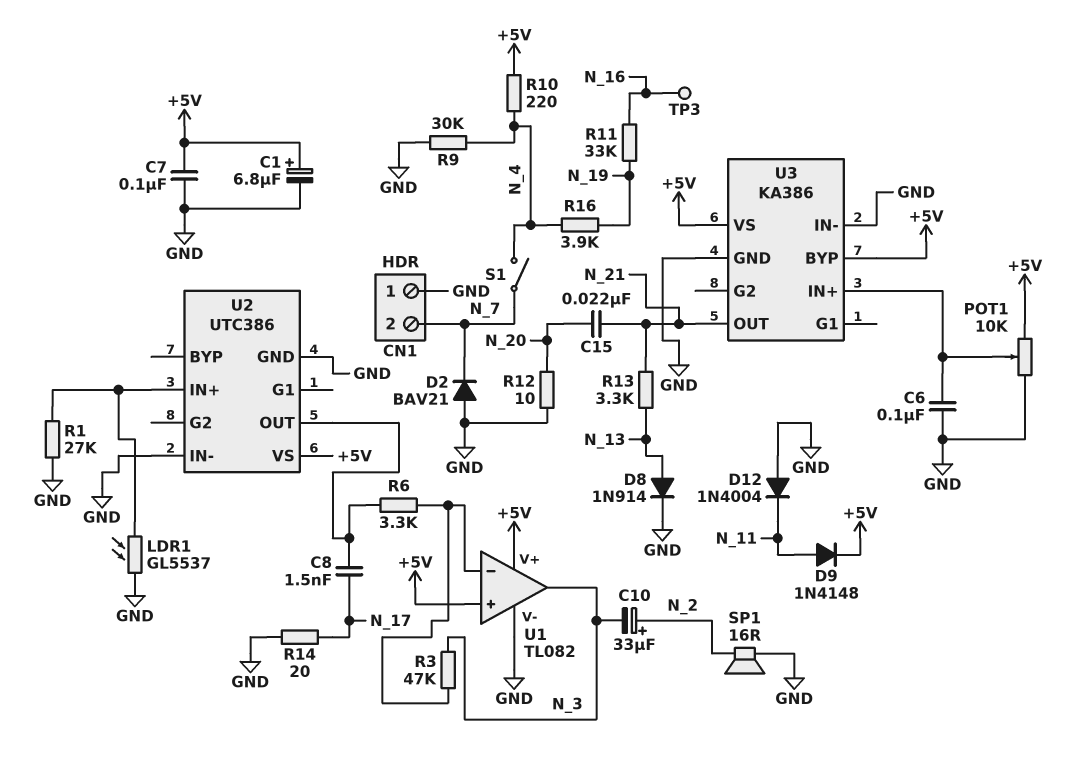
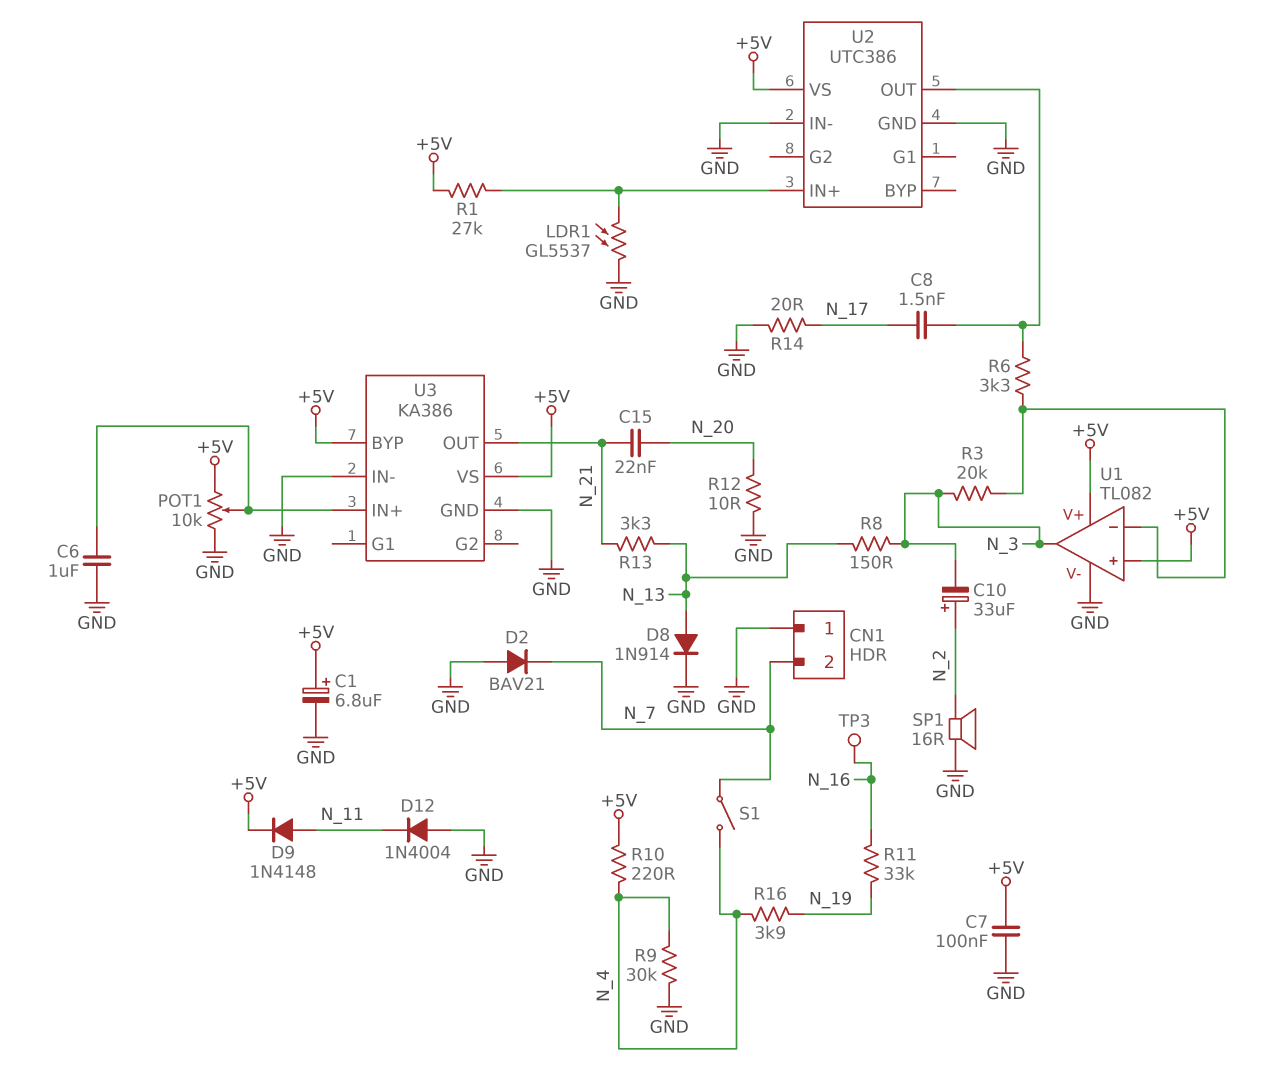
C6: 100nF (GND, U3/IN+) -> 1uF (GND, U3/IN+)
R1: 27k (GND, U2/IN+) -> 27k (+5V, U2/IN+)
R3: 47k (N_3, U1/in-) -> 20k (N_3, U1/in-)
R8: none -> 150 (N_3, N_13)

